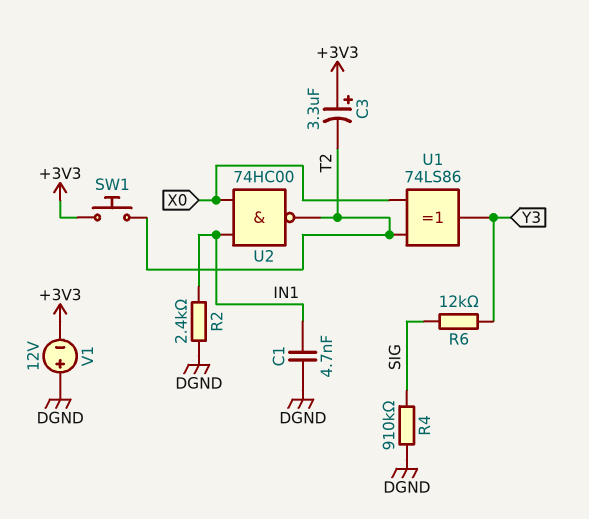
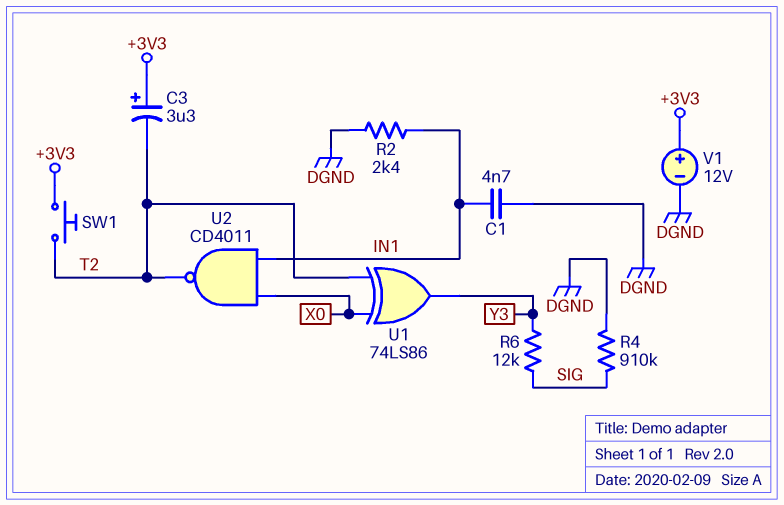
U2: NAND 74HC00 (in IN1, in X0, out T2) -> NAND CD4011 (in IN1, in X0, out T2)
V1: 12V (plus DGND, minus +3V3) -> 12V (plus +3V3, minus DGND)

